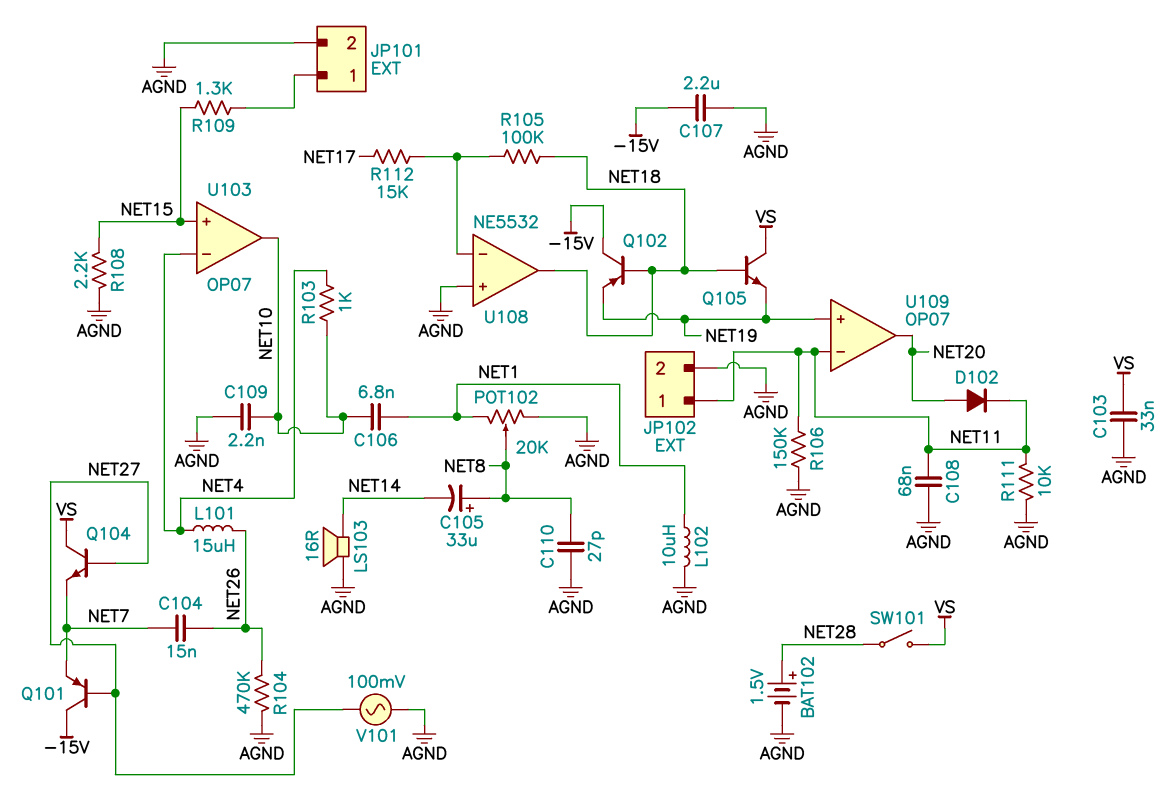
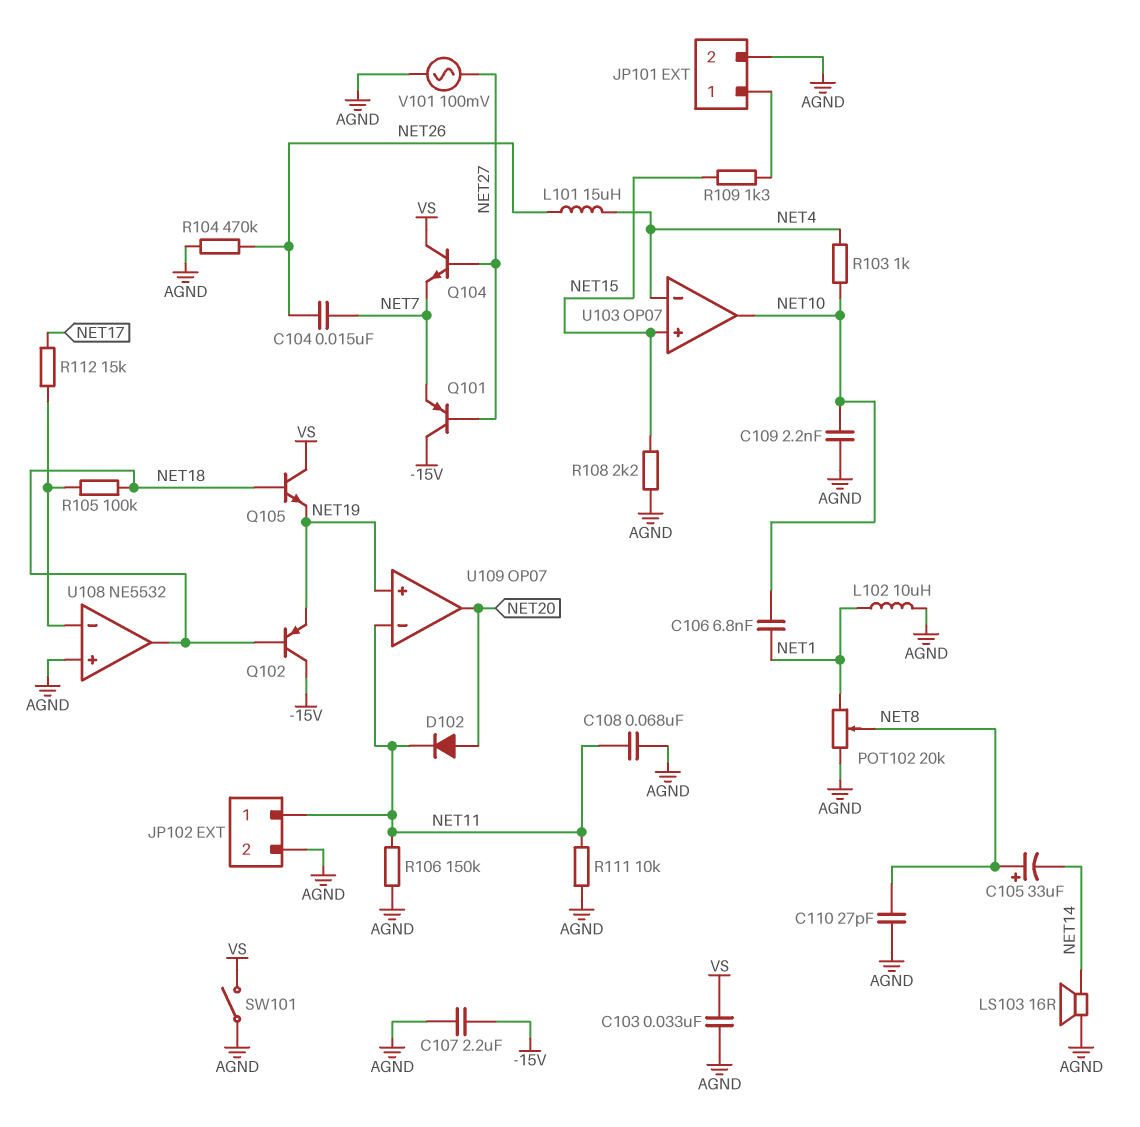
BAT102: 1.5V (plus NET28, minus AGND) -> none
SW101: switch (NET28, VS) -> switch (AGND, VS)

